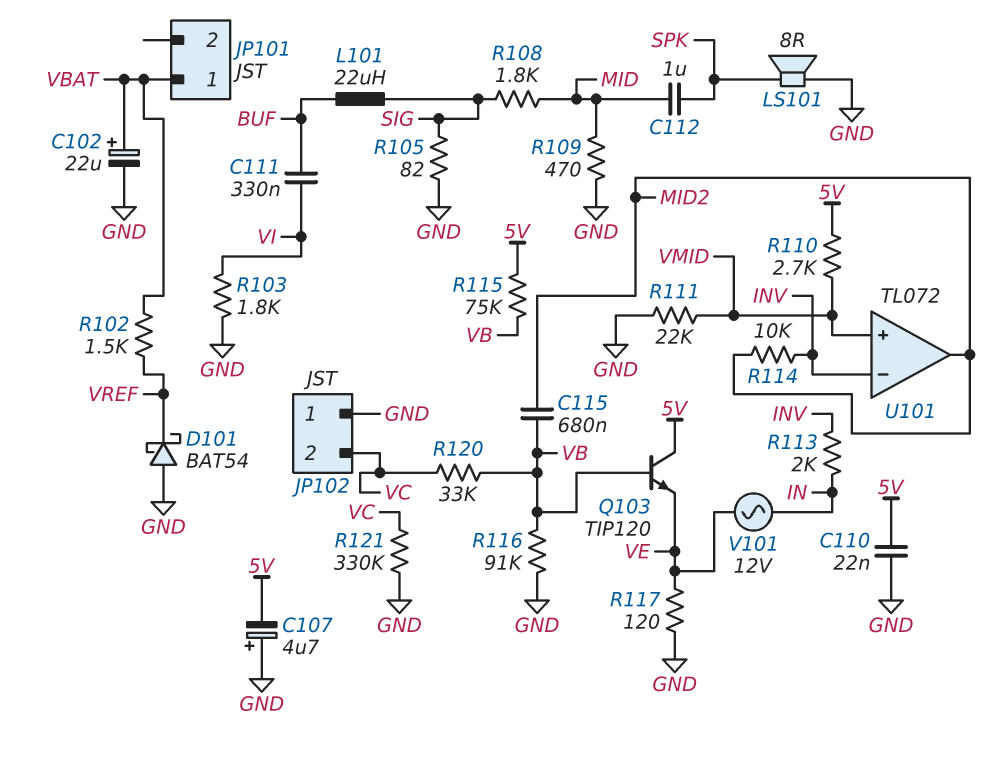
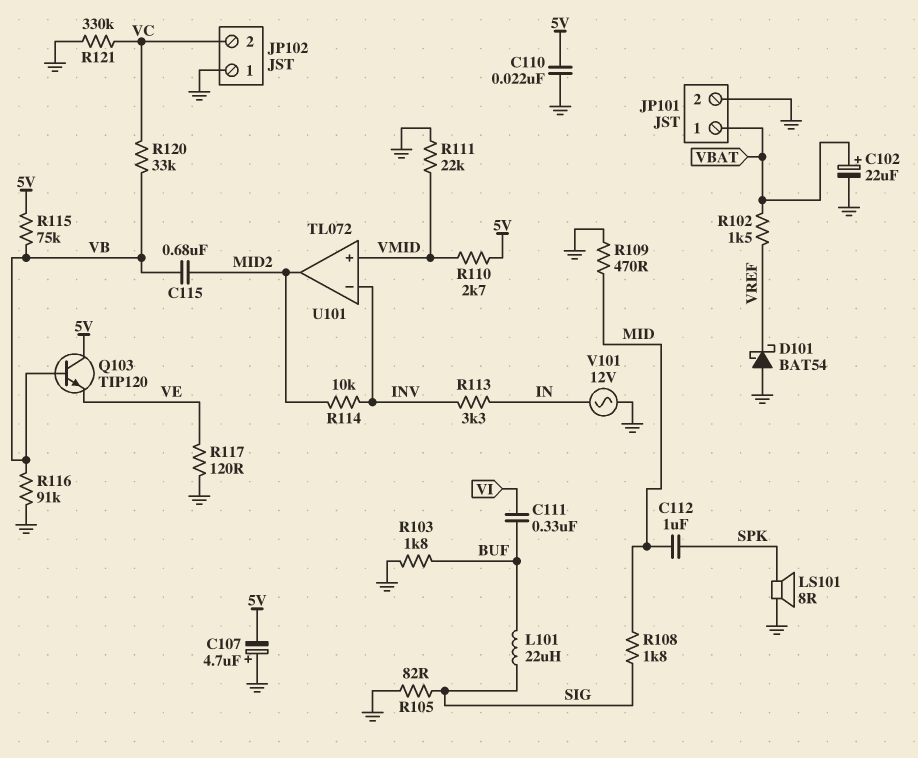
JP101 pin 2: none -> GND
R103: 1.8k (GND, VI) -> 1.8k (BUF, GND)
R113: 2k (IN, INV) -> 3.3k (IN, INV)
V101: AC 12V (IN, VE) -> AC 12V (GND, IN)

